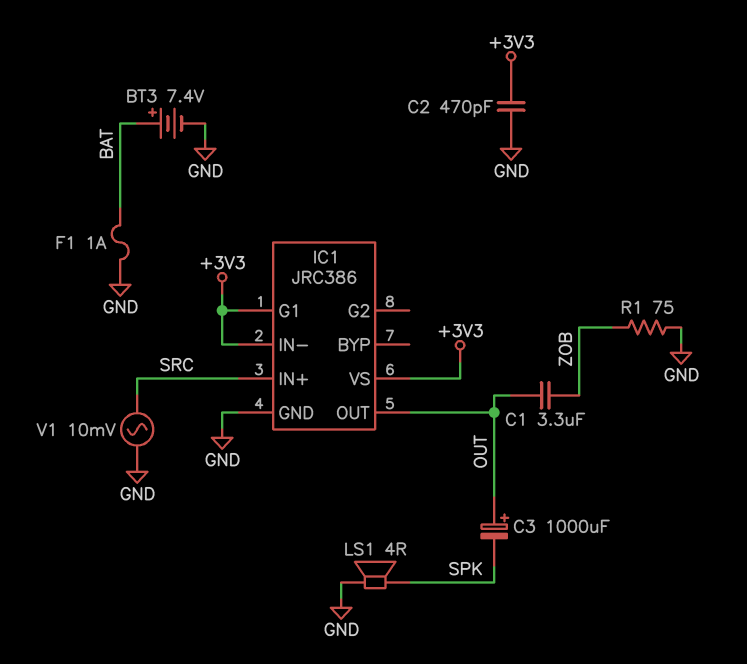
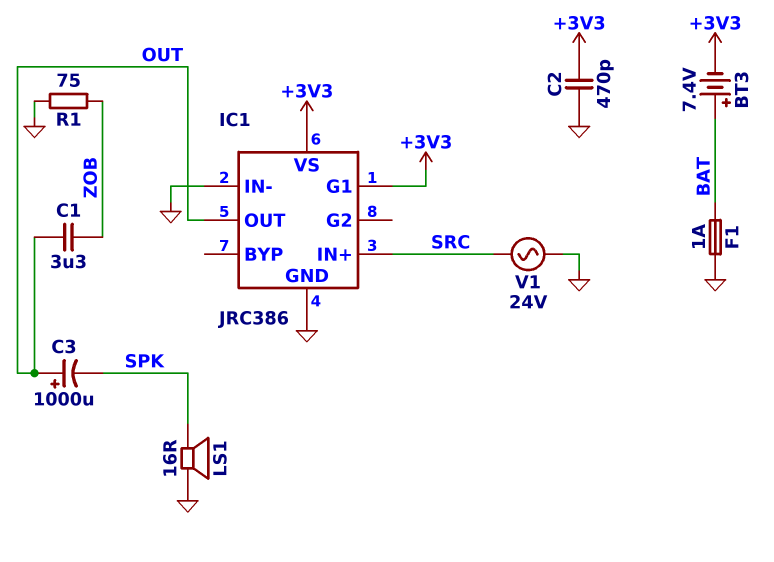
BT3: 7.4V (plus BAT, minus GND) -> 7.4V (plus BAT, minus +3V3)
IC1 pin IN-: +3V3 -> GND
LS1: speaker 4R (GND, SPK) -> speaker 16R (GND, SPK)
V1: AC 10mV (GND, SRC) -> AC 24V (GND, SRC)

